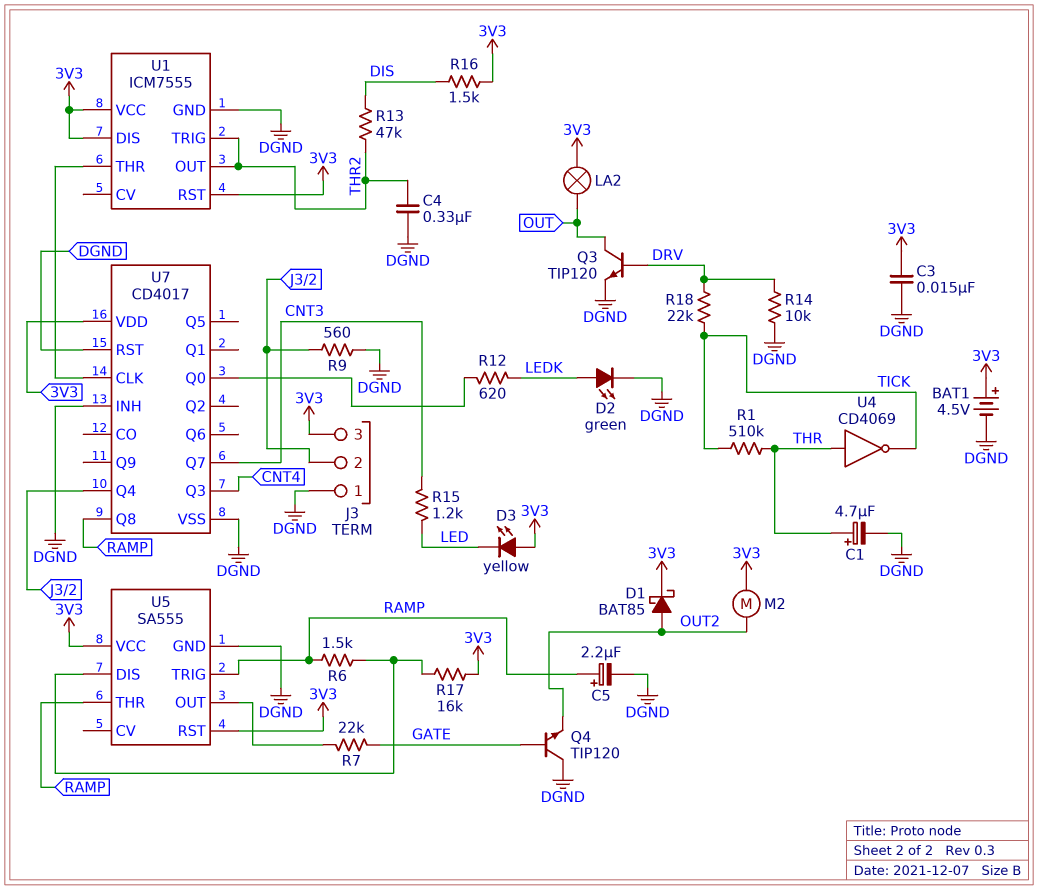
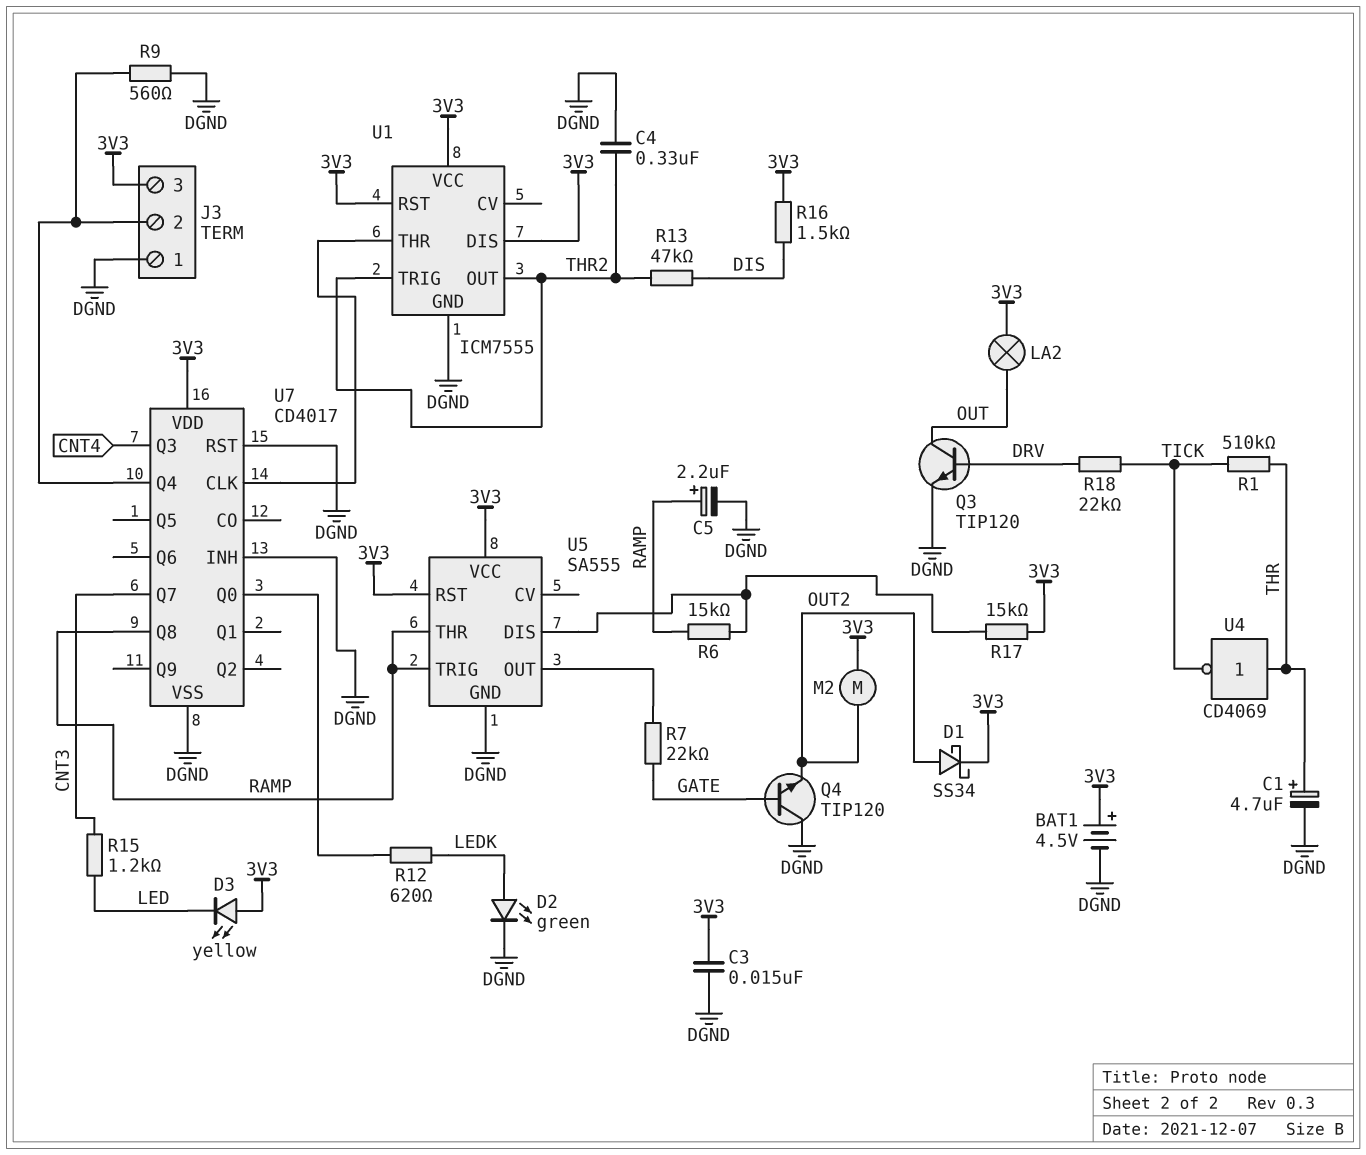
D1: schottky BAT85 (A OUT2, K 3V3) -> schottky SS34 (A OUT2, K 3V3)
R6: 1.5k (RAMP, U5/DIS) -> 15k (RAMP, U5/DIS)
R14: 10k (DGND, DRV) -> none
R17: 16k (3V3, U5/DIS) -> 15k (3V3, U5/DIS)

